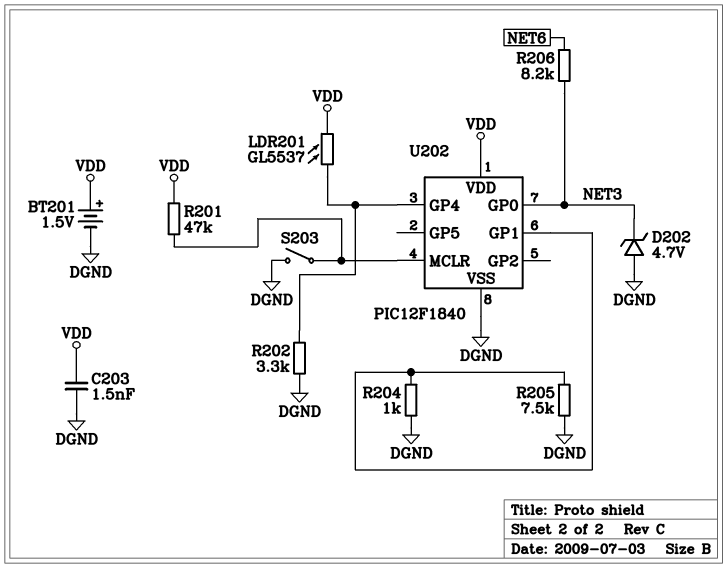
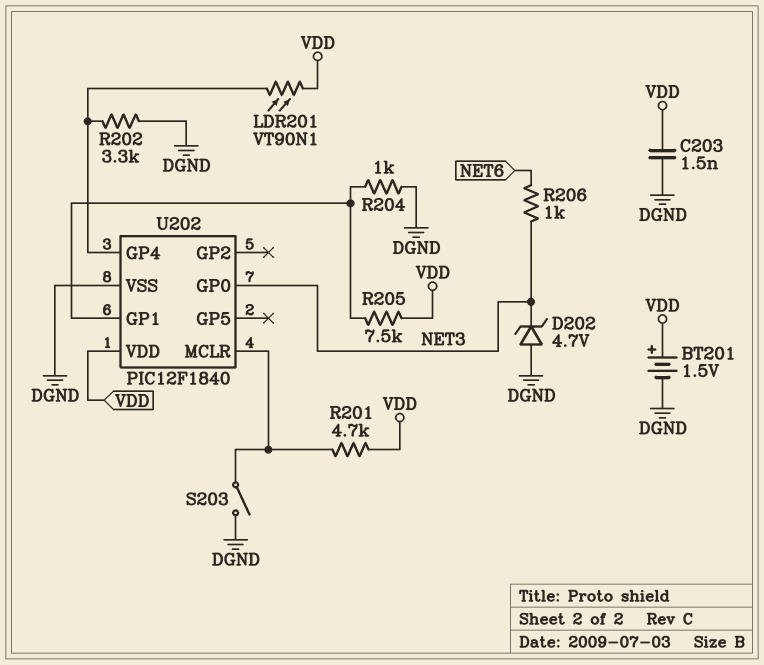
LDR201: GL5537 (U202/GP4, VDD) -> VT90N1 (U202/GP4, VDD)
R201: 47k (U202/MCLR, VDD) -> 4.7k (U202/MCLR, VDD)
R205: 7.5k (DGND, U202/GP1) -> 7.5k (U202/GP1, VDD)
R206: 8.2k (NET3, NET6) -> 1k (NET3, NET6)

